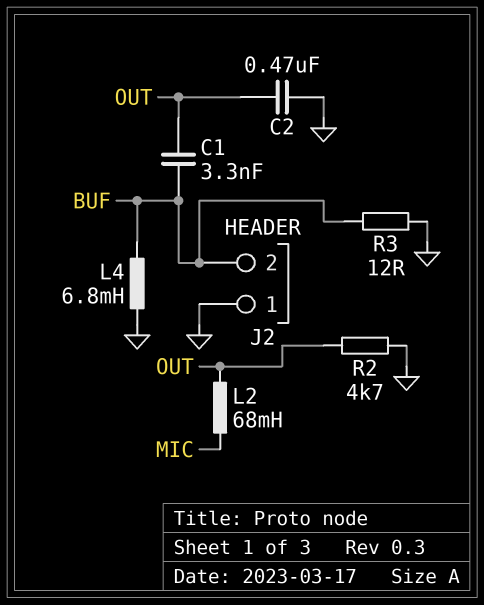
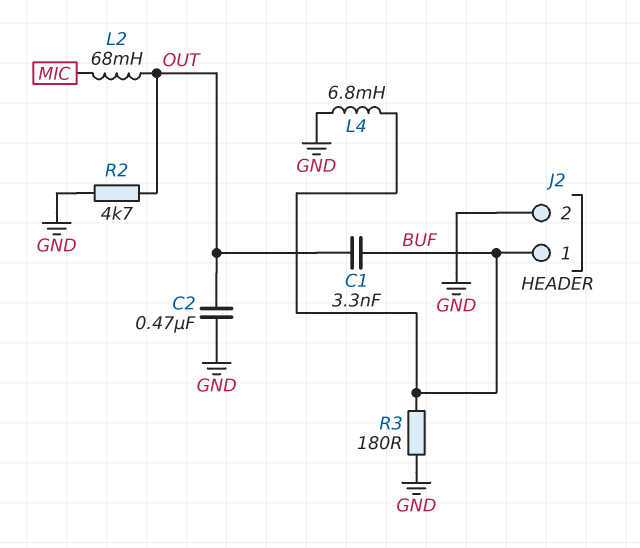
J2 pin 1: GND -> BUF
J2 pin 2: BUF -> GND
R3: 12 (BUF, GND) -> 180 (BUF, GND)

